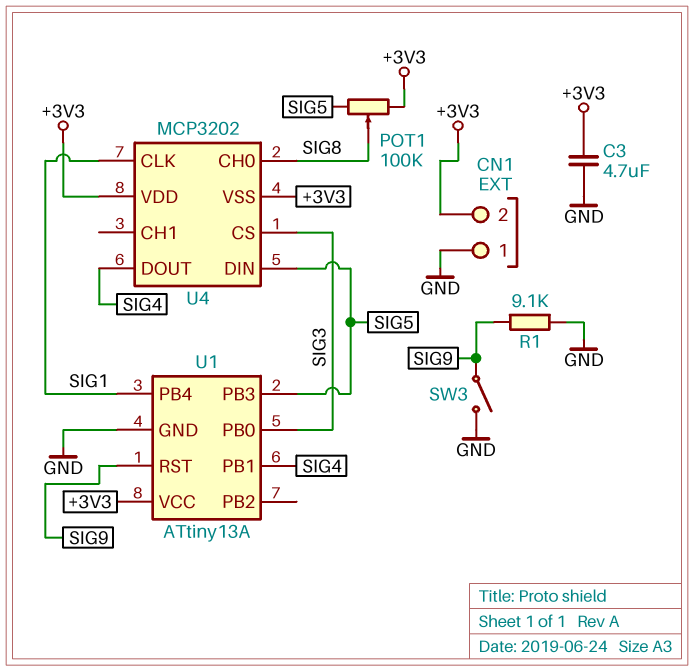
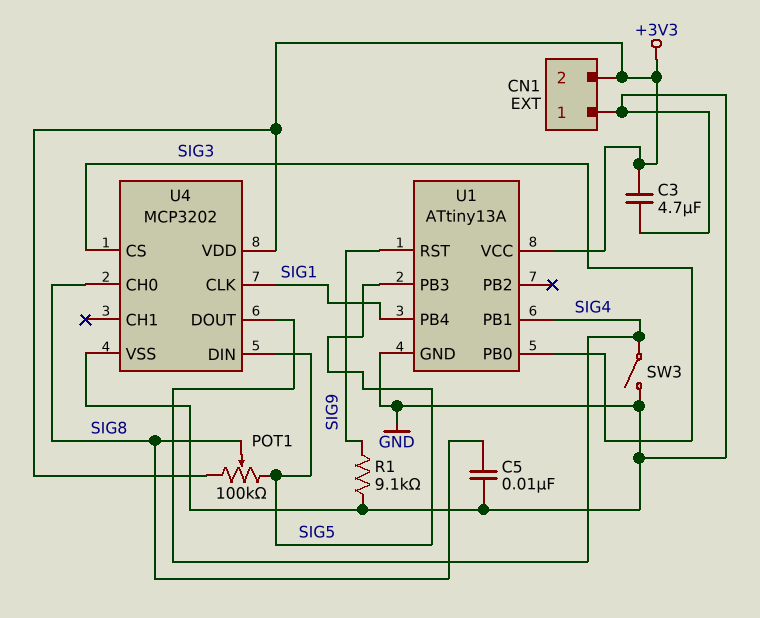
C5: none -> 10nF (GND, SIG8)
SW3: switch (GND, SIG9) -> switch (GND, SIG4)
U4 pin VSS: +3V3 -> GND

